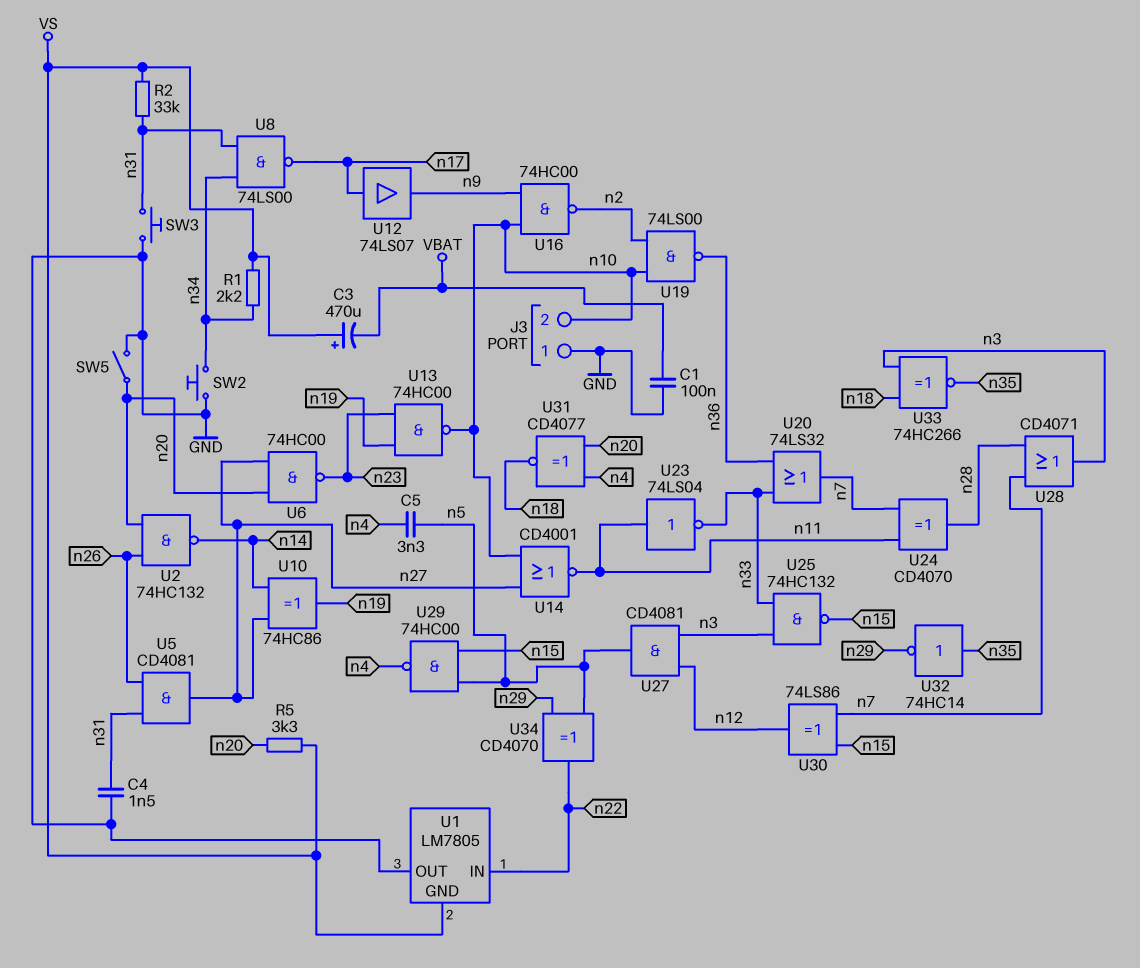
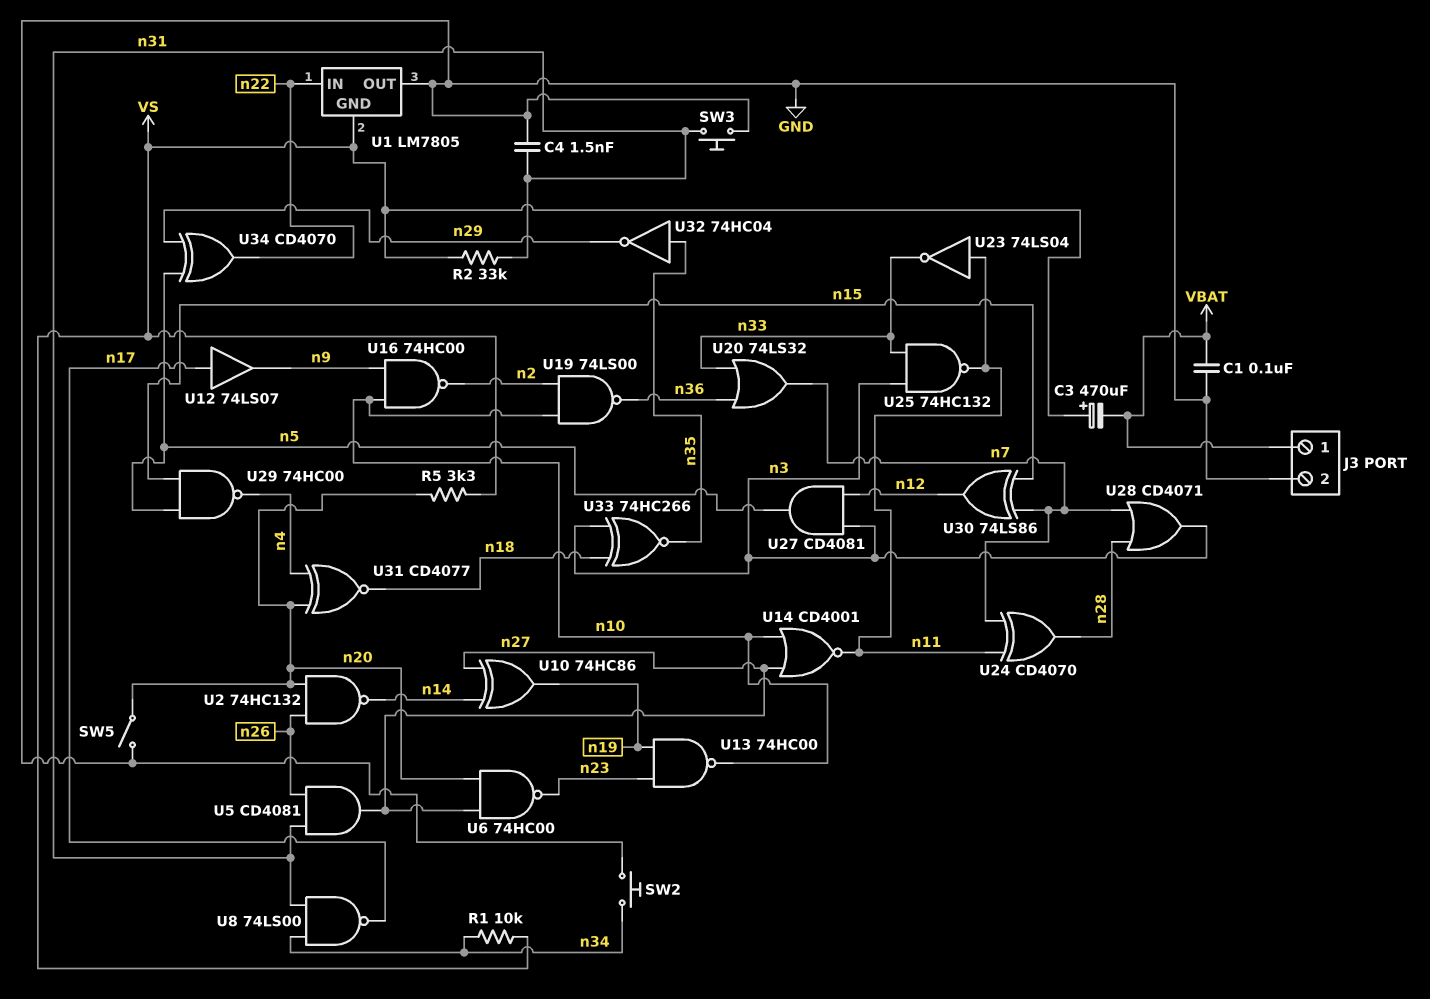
C5: 3.3nF (n4, n5) -> none
J3 pin 1: GND -> VBAT
J3 pin 2: n10 -> GND
R1: 2.2k (VS, n34) -> 10k (VS, n34)
U25: NAND 74HC132 (in n3, in n33, out n15) -> NAND 74HC132 (in n3, in n33, out n11)
U32: NOT 74HC14 (in n35, out n29) -> NOT 74HC04 (in n35, out n29)

